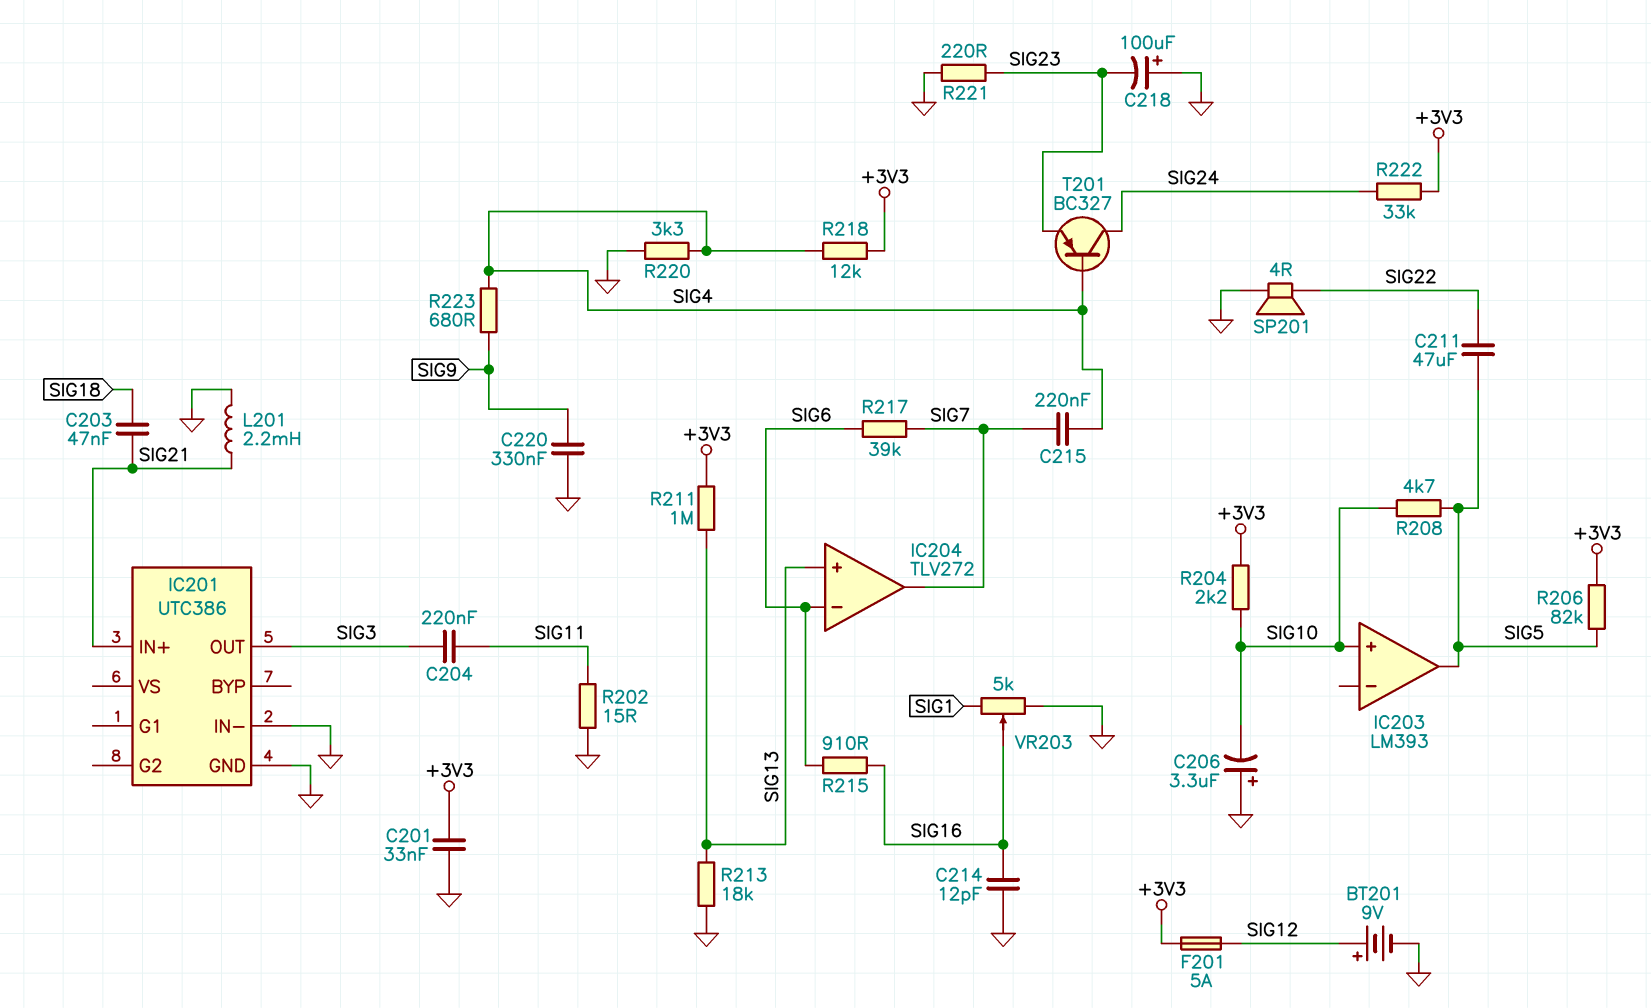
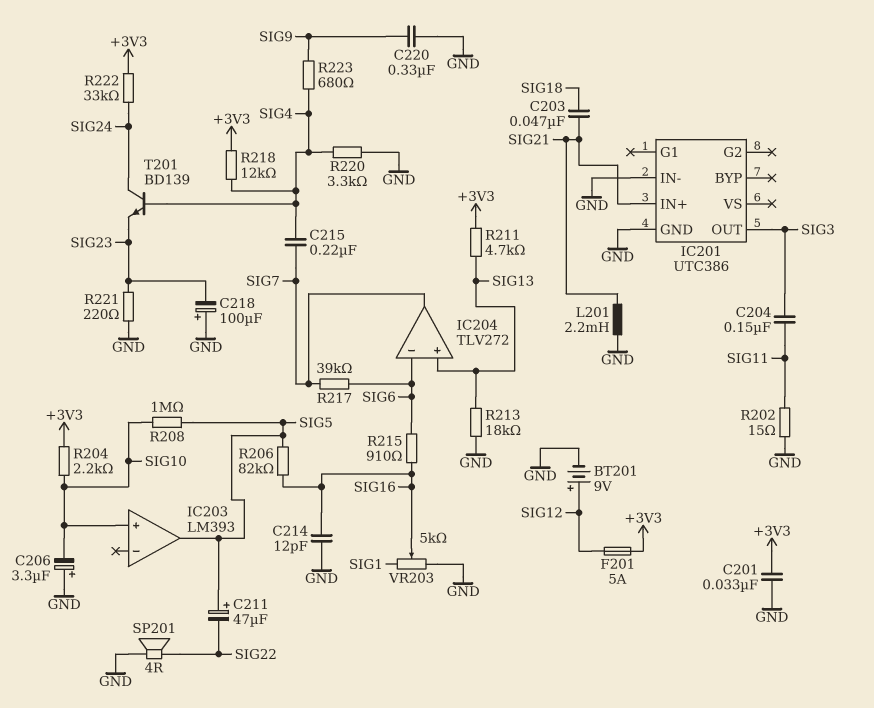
C204: 220nF (SIG3, SIG11) -> 150nF (SIG3, SIG11)
C211: 47uF (SIG5, SIG22) -> 47uF (plus SIG5, minus SIG22)
R206: 82k (+3V3, SIG5) -> 82k (SIG5, SIG16)
R208: 4.7k (SIG5, SIG10) -> 1M (SIG5, SIG10)
R211: 1M (+3V3, SIG13) -> 4.7k (+3V3, SIG13)
T201: PNP BC327 (B SIG4, C SIG24, E SIG23) -> NPN BD139 (B SIG4, C SIG24, E SIG23)

